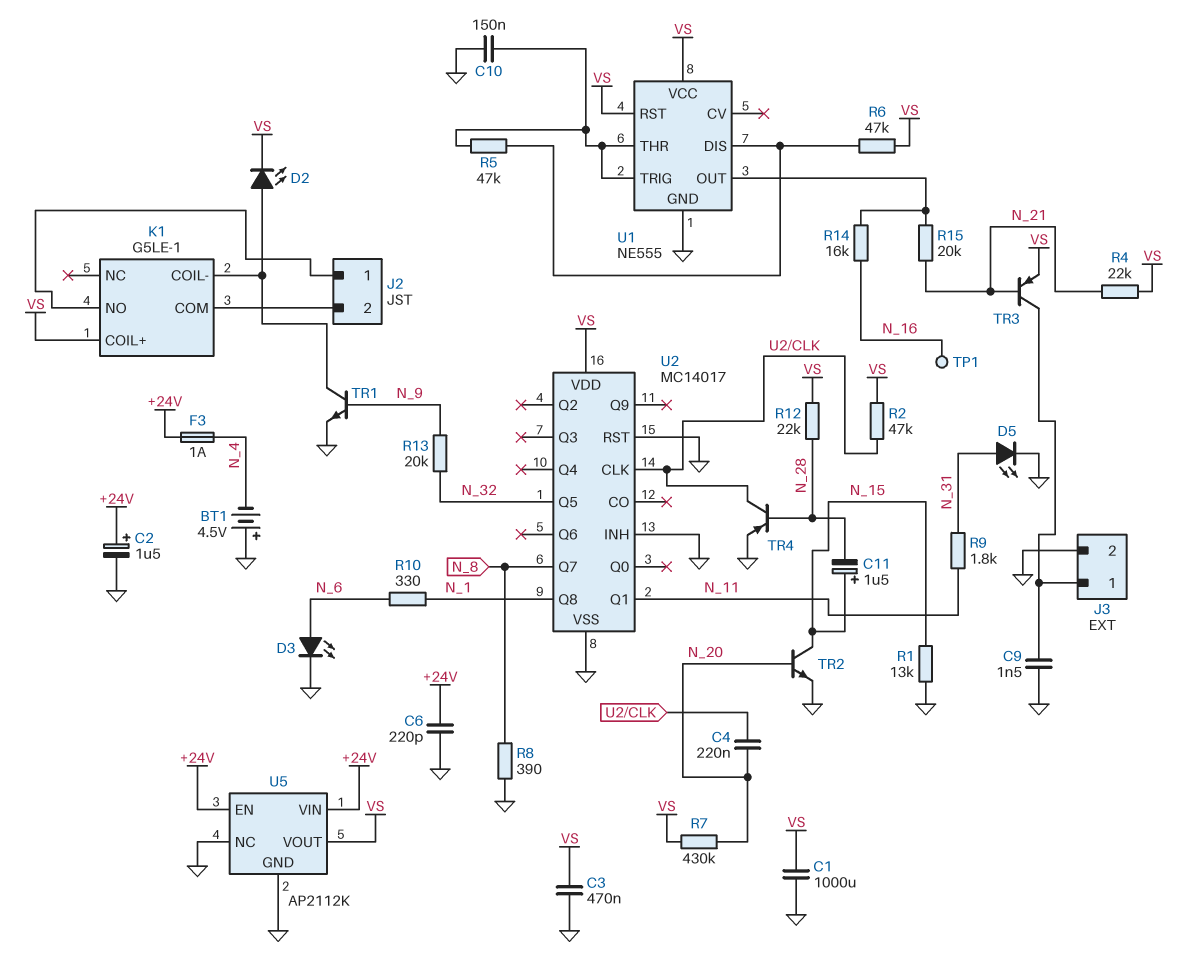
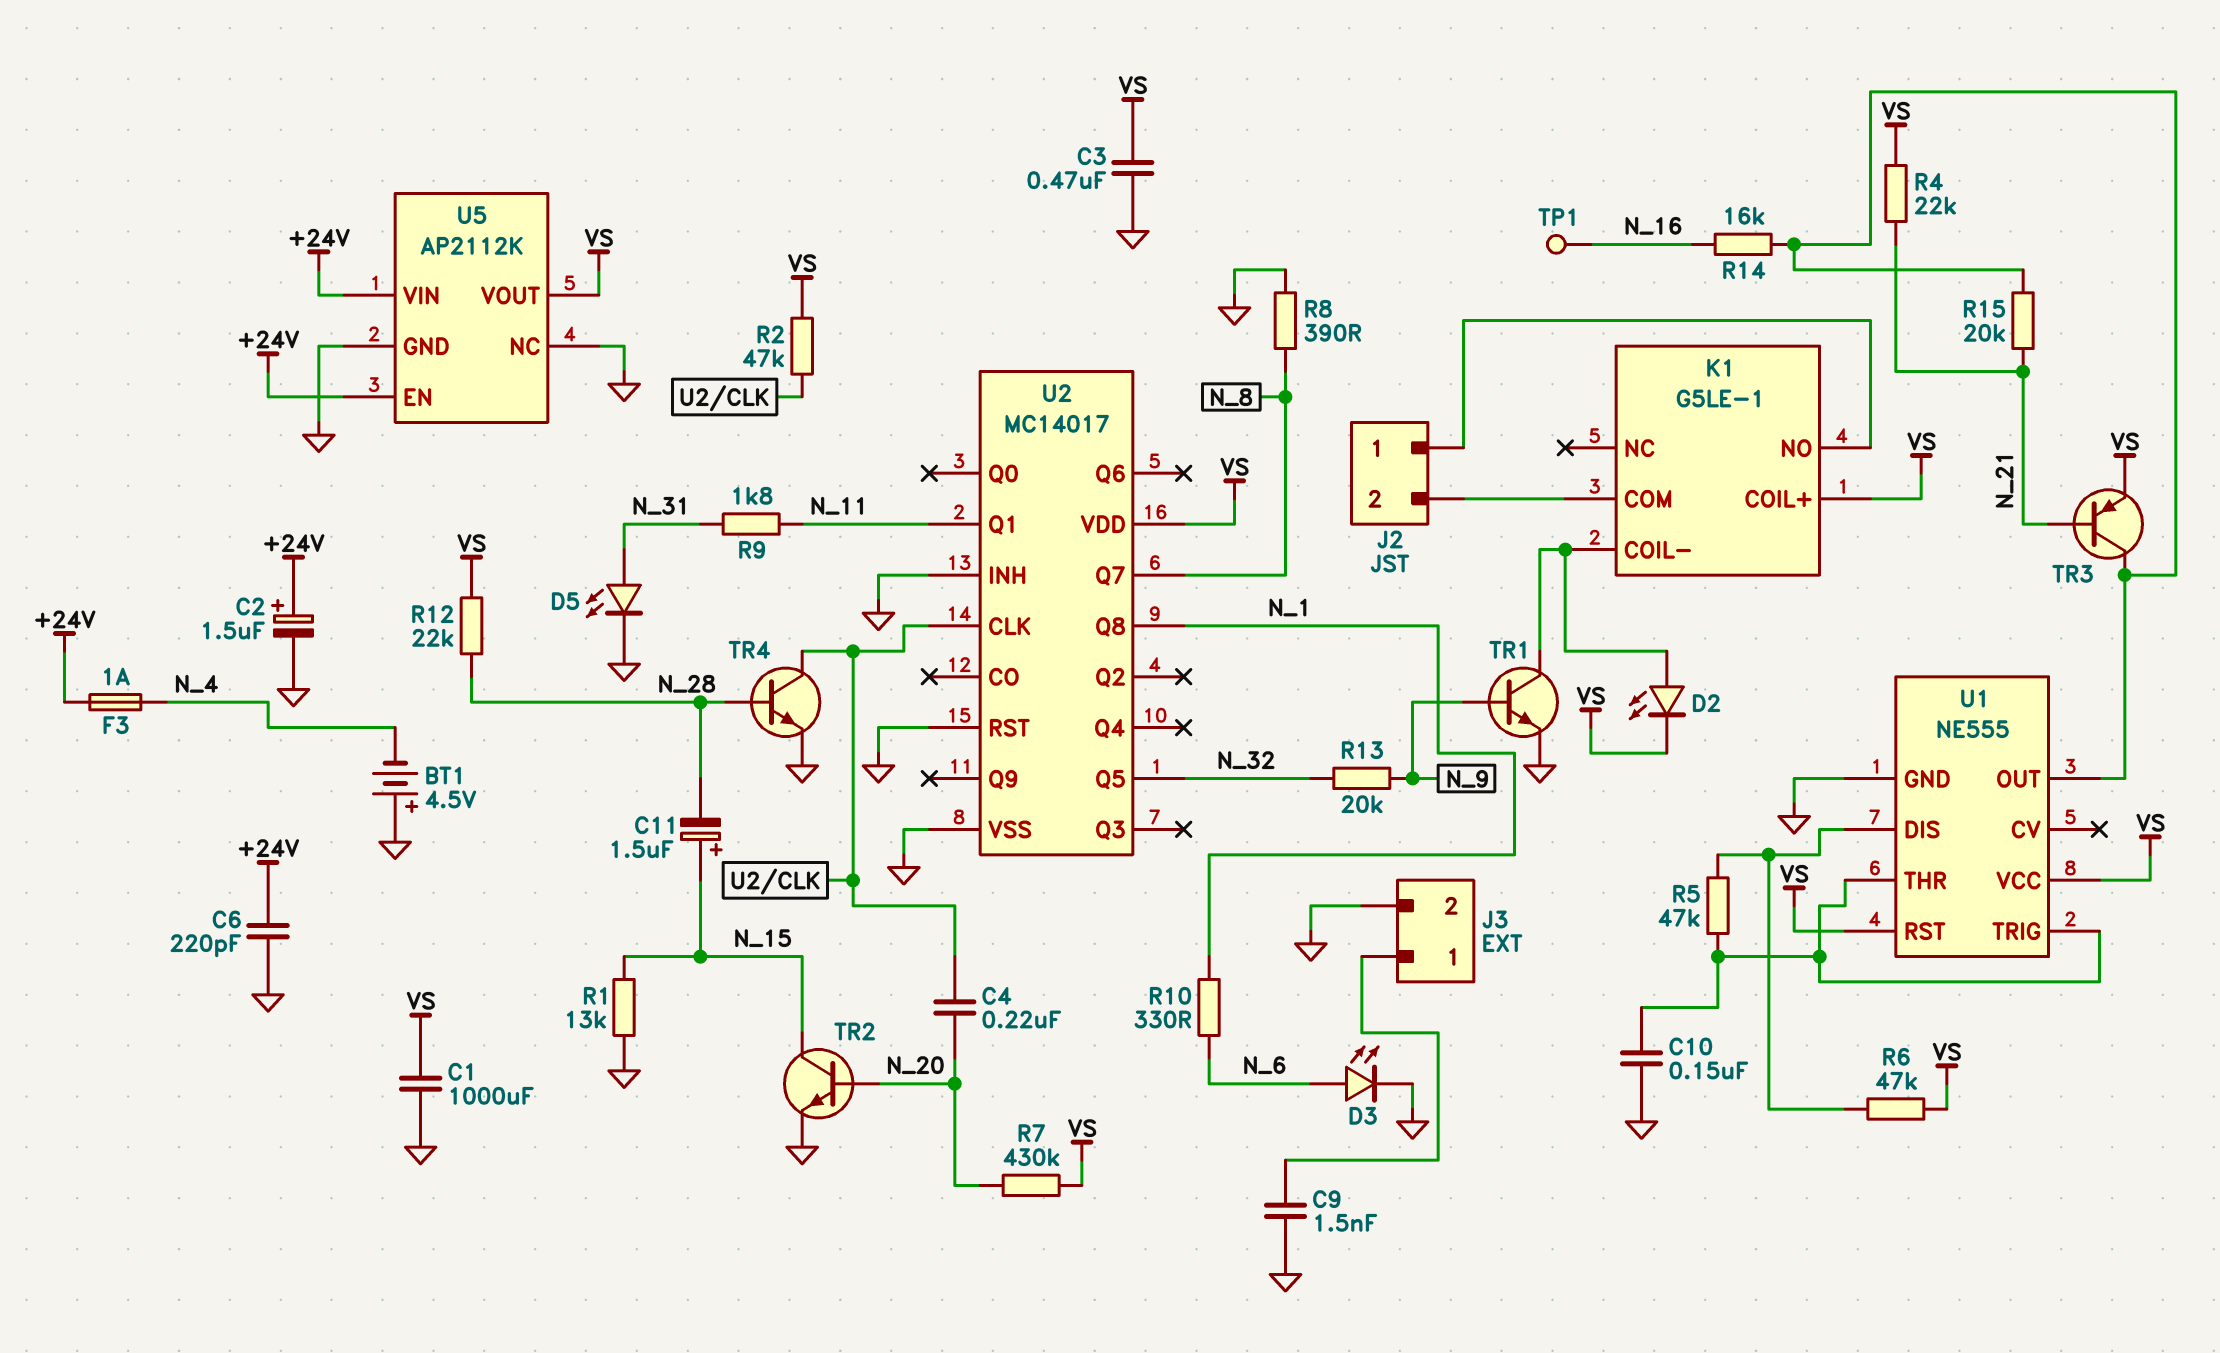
TR3: PNP (B N_21, C J3/1, E VS) -> PNP (B N_21, C U1/OUT, E VS)
TR4: PNP (B N_28, C U2/CLK, E GND) -> NPN (B N_28, C U2/CLK, E GND)

